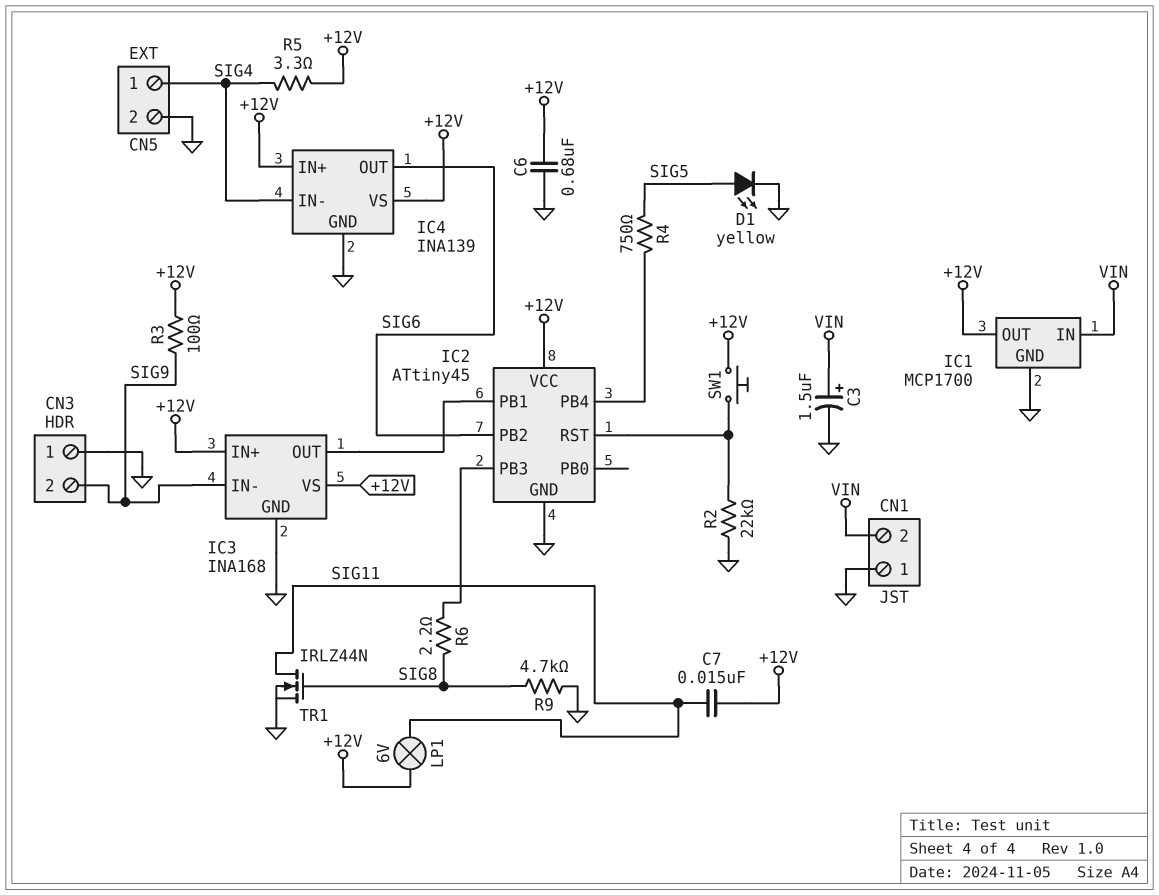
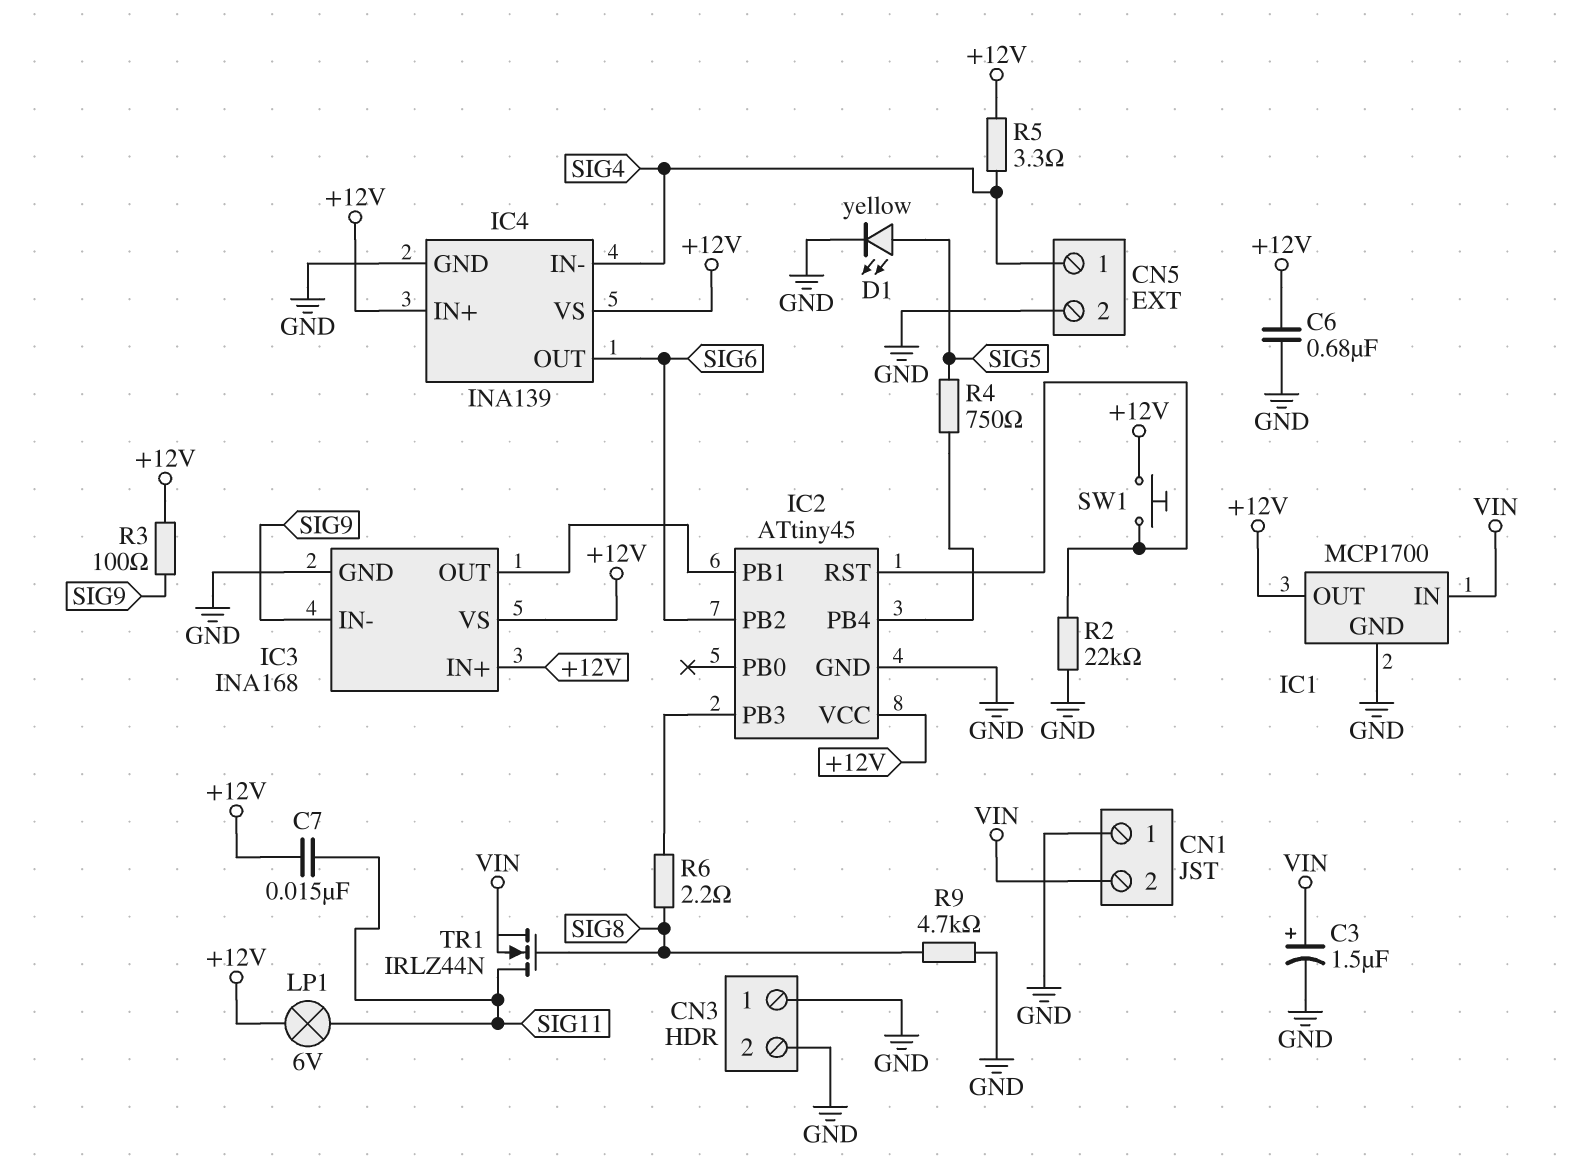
CN3 pin 2: SIG9 -> GND
TR1: NMOS IRLZ44N (G SIG8, D SIG11, S GND) -> NMOS IRLZ44N (G SIG8, D SIG11, S VIN)

